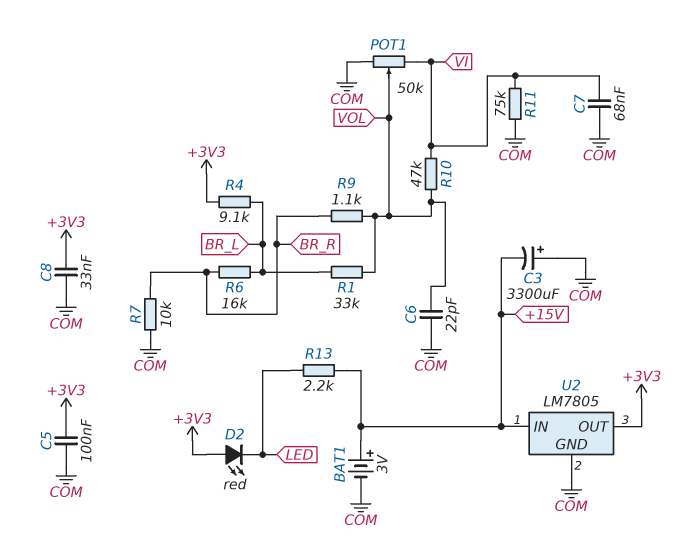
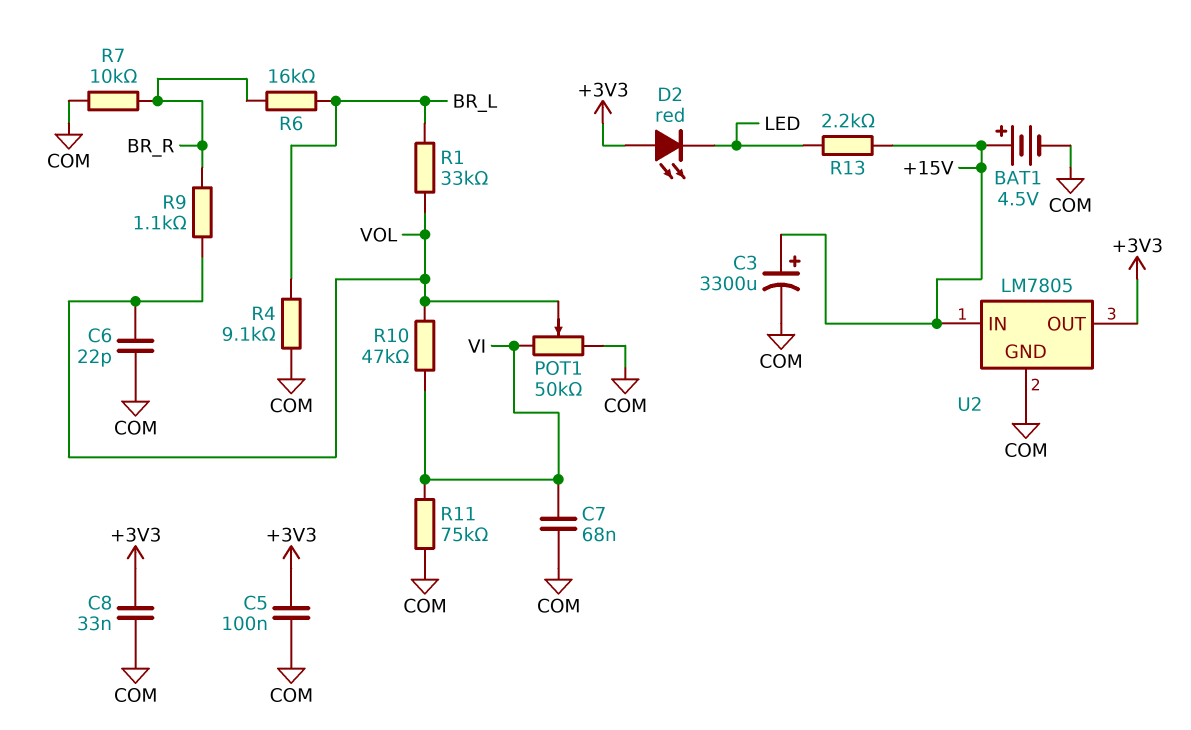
BAT1: 3V (plus +15V, minus COM) -> 4.5V (plus +15V, minus COM)
C3: 3300uF (plus COM, minus +15V) -> 3300uF (plus +15V, minus COM)
R4: 9.1k (+3V3, BR_L) -> 9.1k (BR_L, COM)

